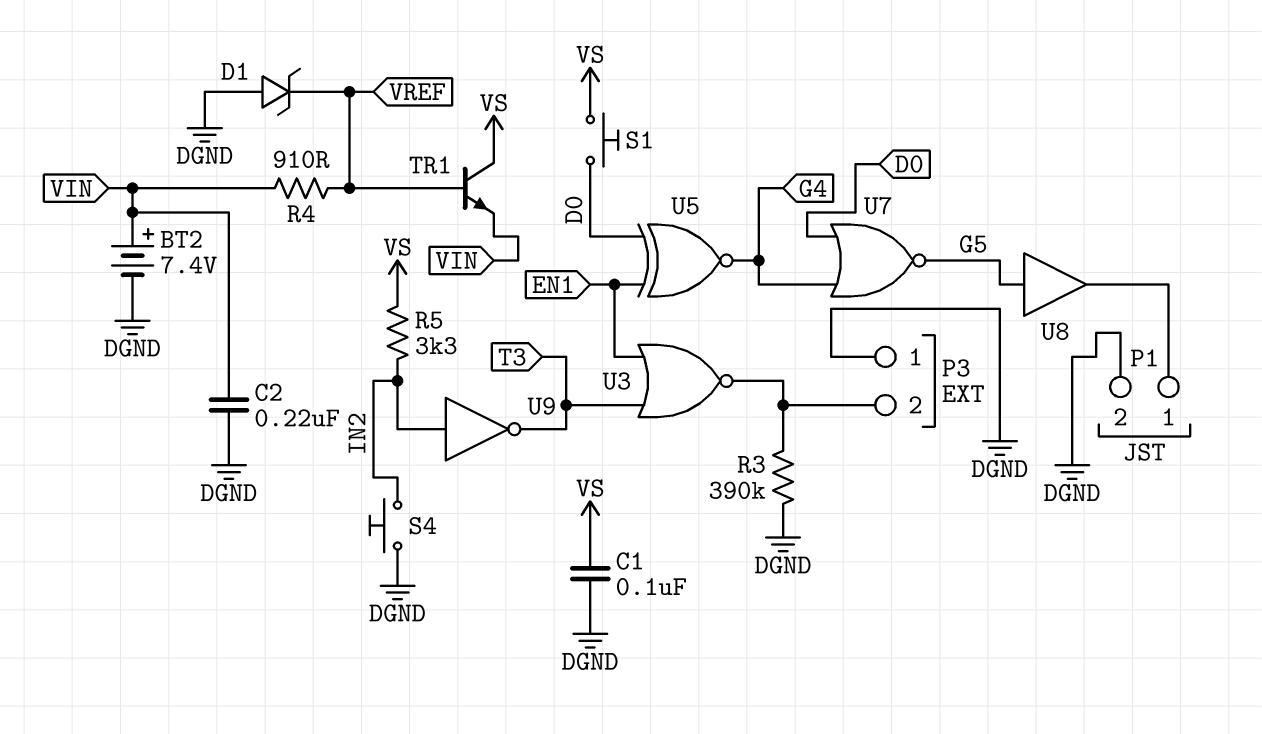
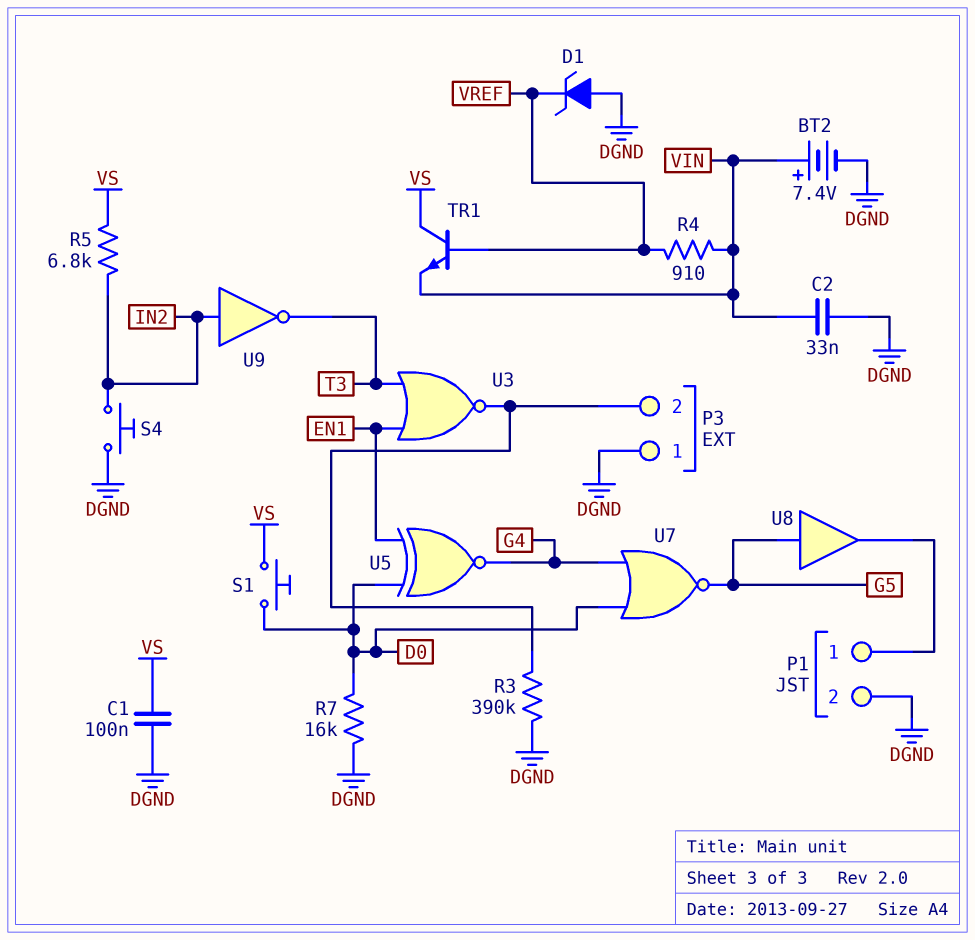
C2: 220nF (DGND, VIN) -> 33nF (DGND, VIN)
R5: 3.3k (IN2, VS) -> 6.8k (IN2, VS)
R7: none -> 16k (D0, DGND)

